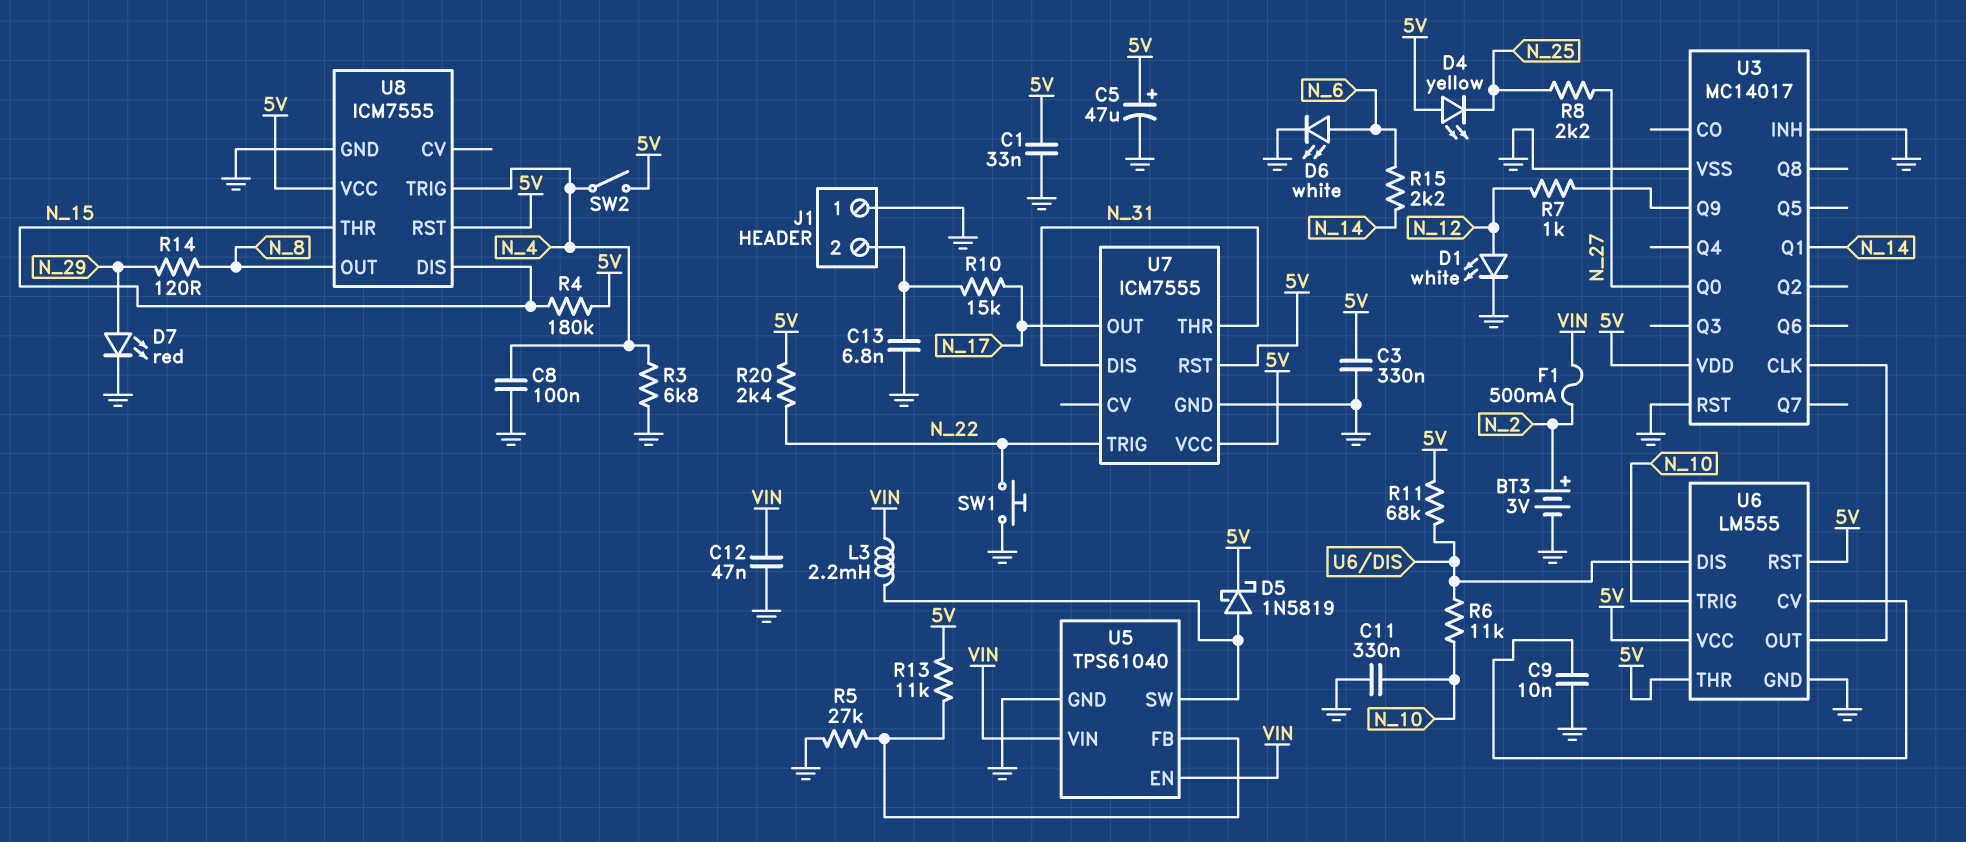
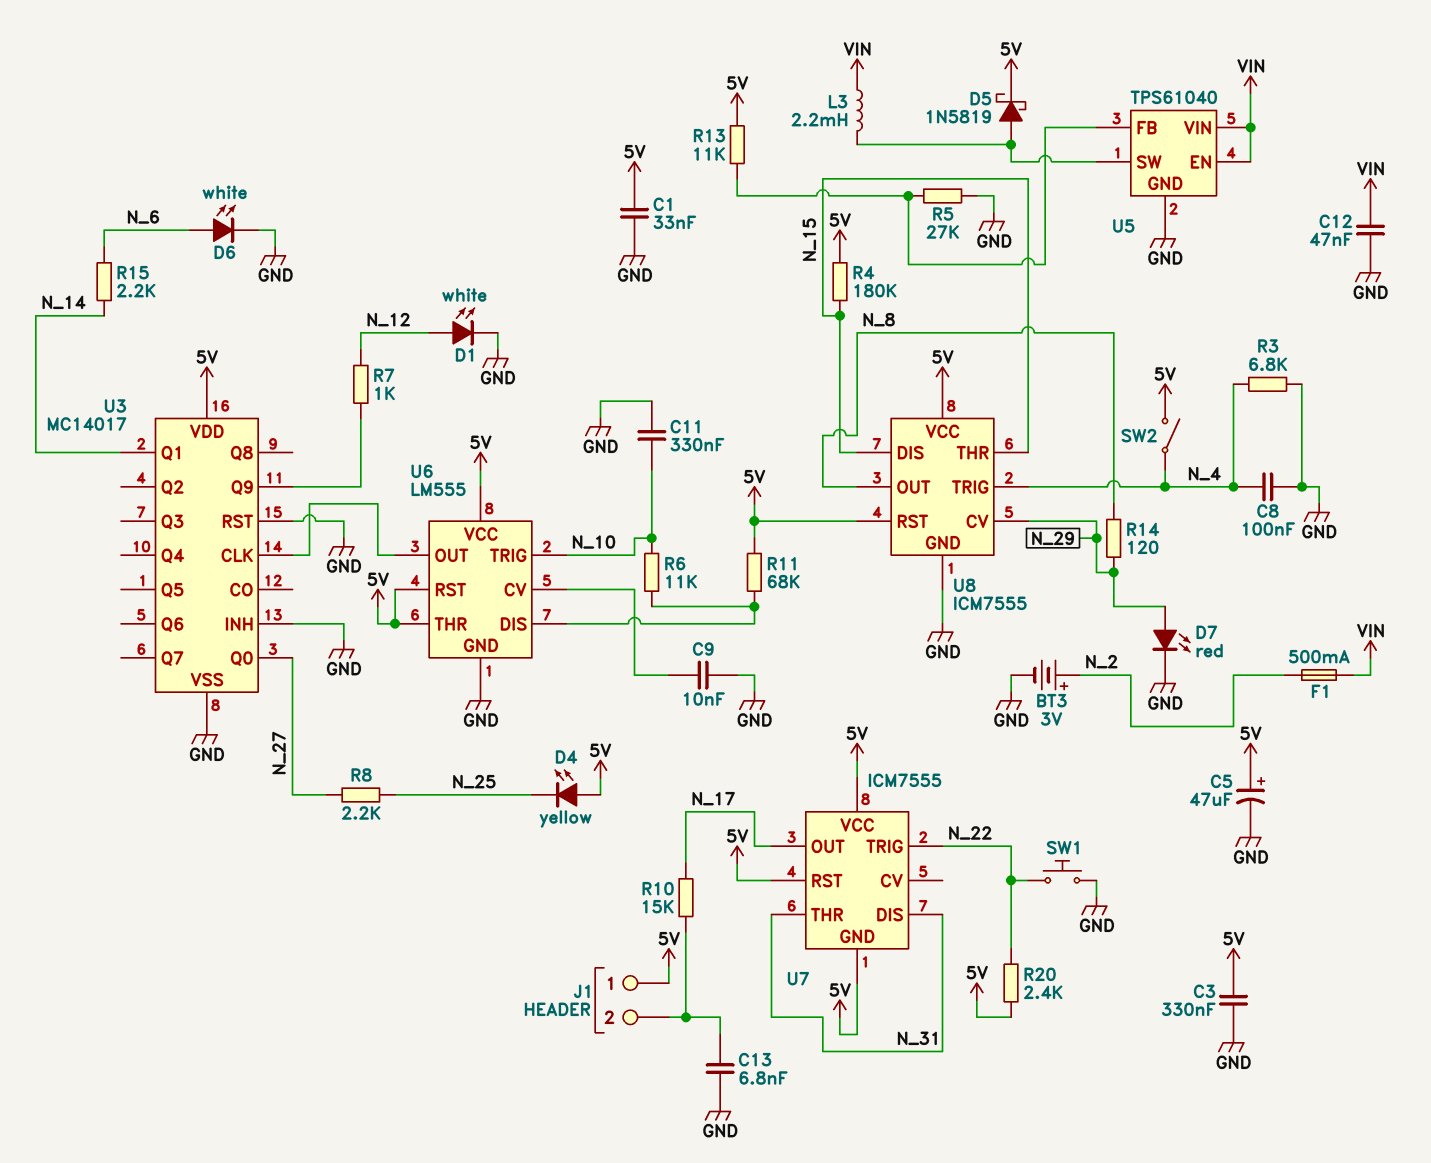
J1 pin 1: GND -> 5V
U7 pin GND: GND -> 5V
U8 pin CV: none -> N_29

